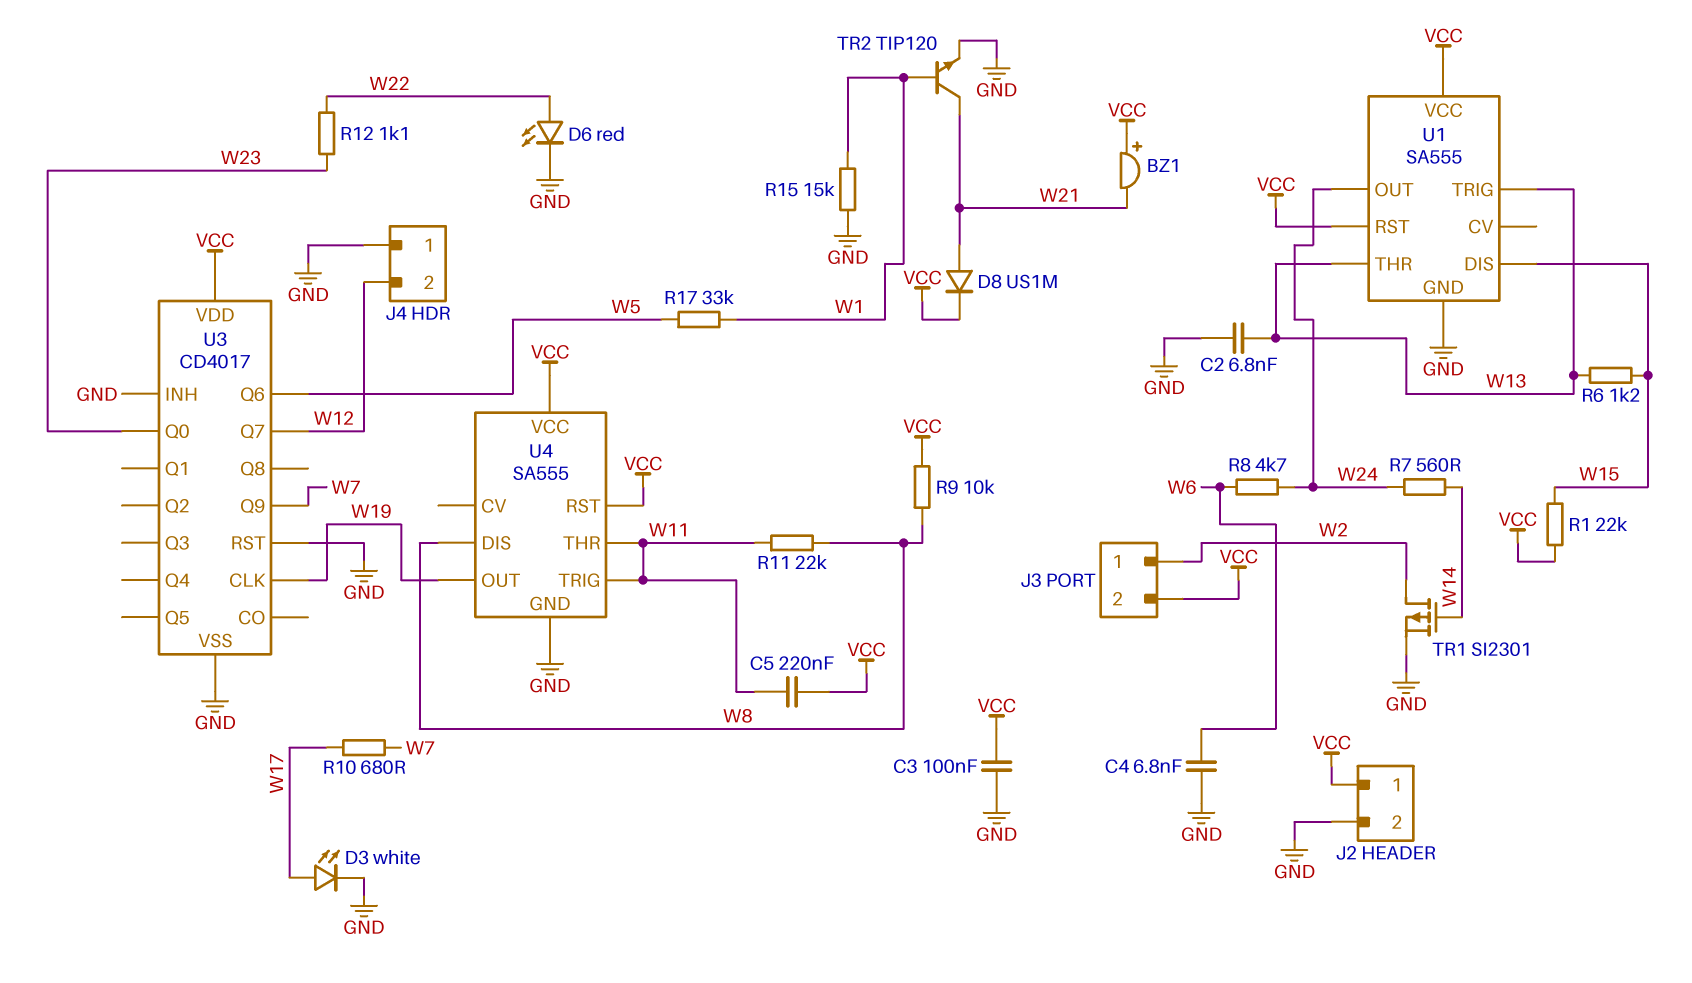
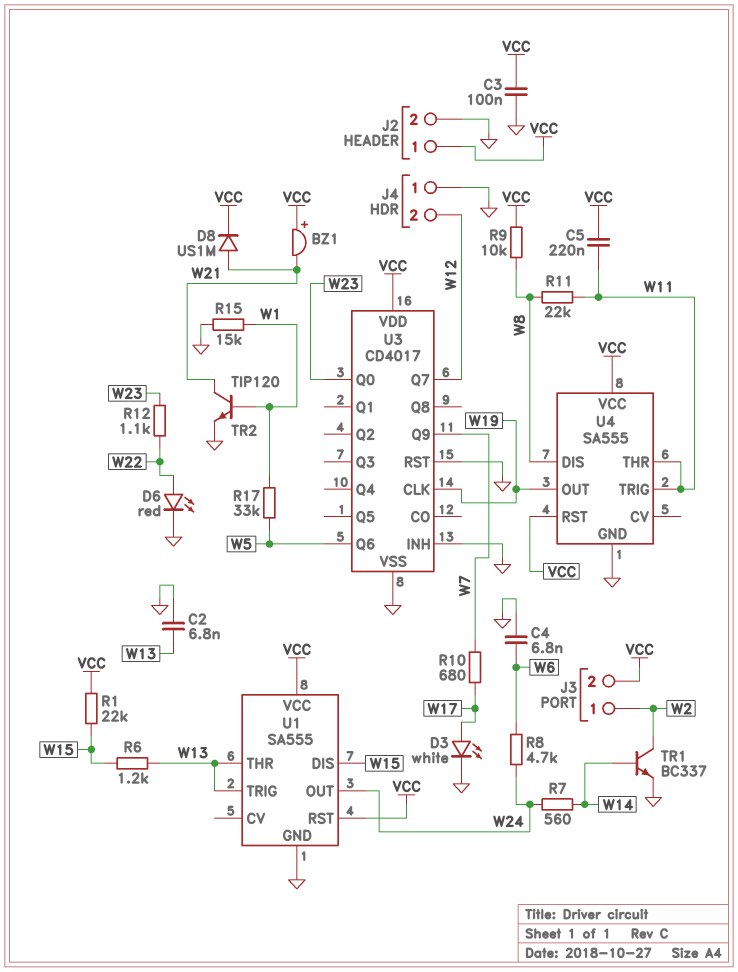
TR1: PMOS SI2301 (G W14, D W2, S GND) -> NPN BC337 (B W14, C W2, E GND)

